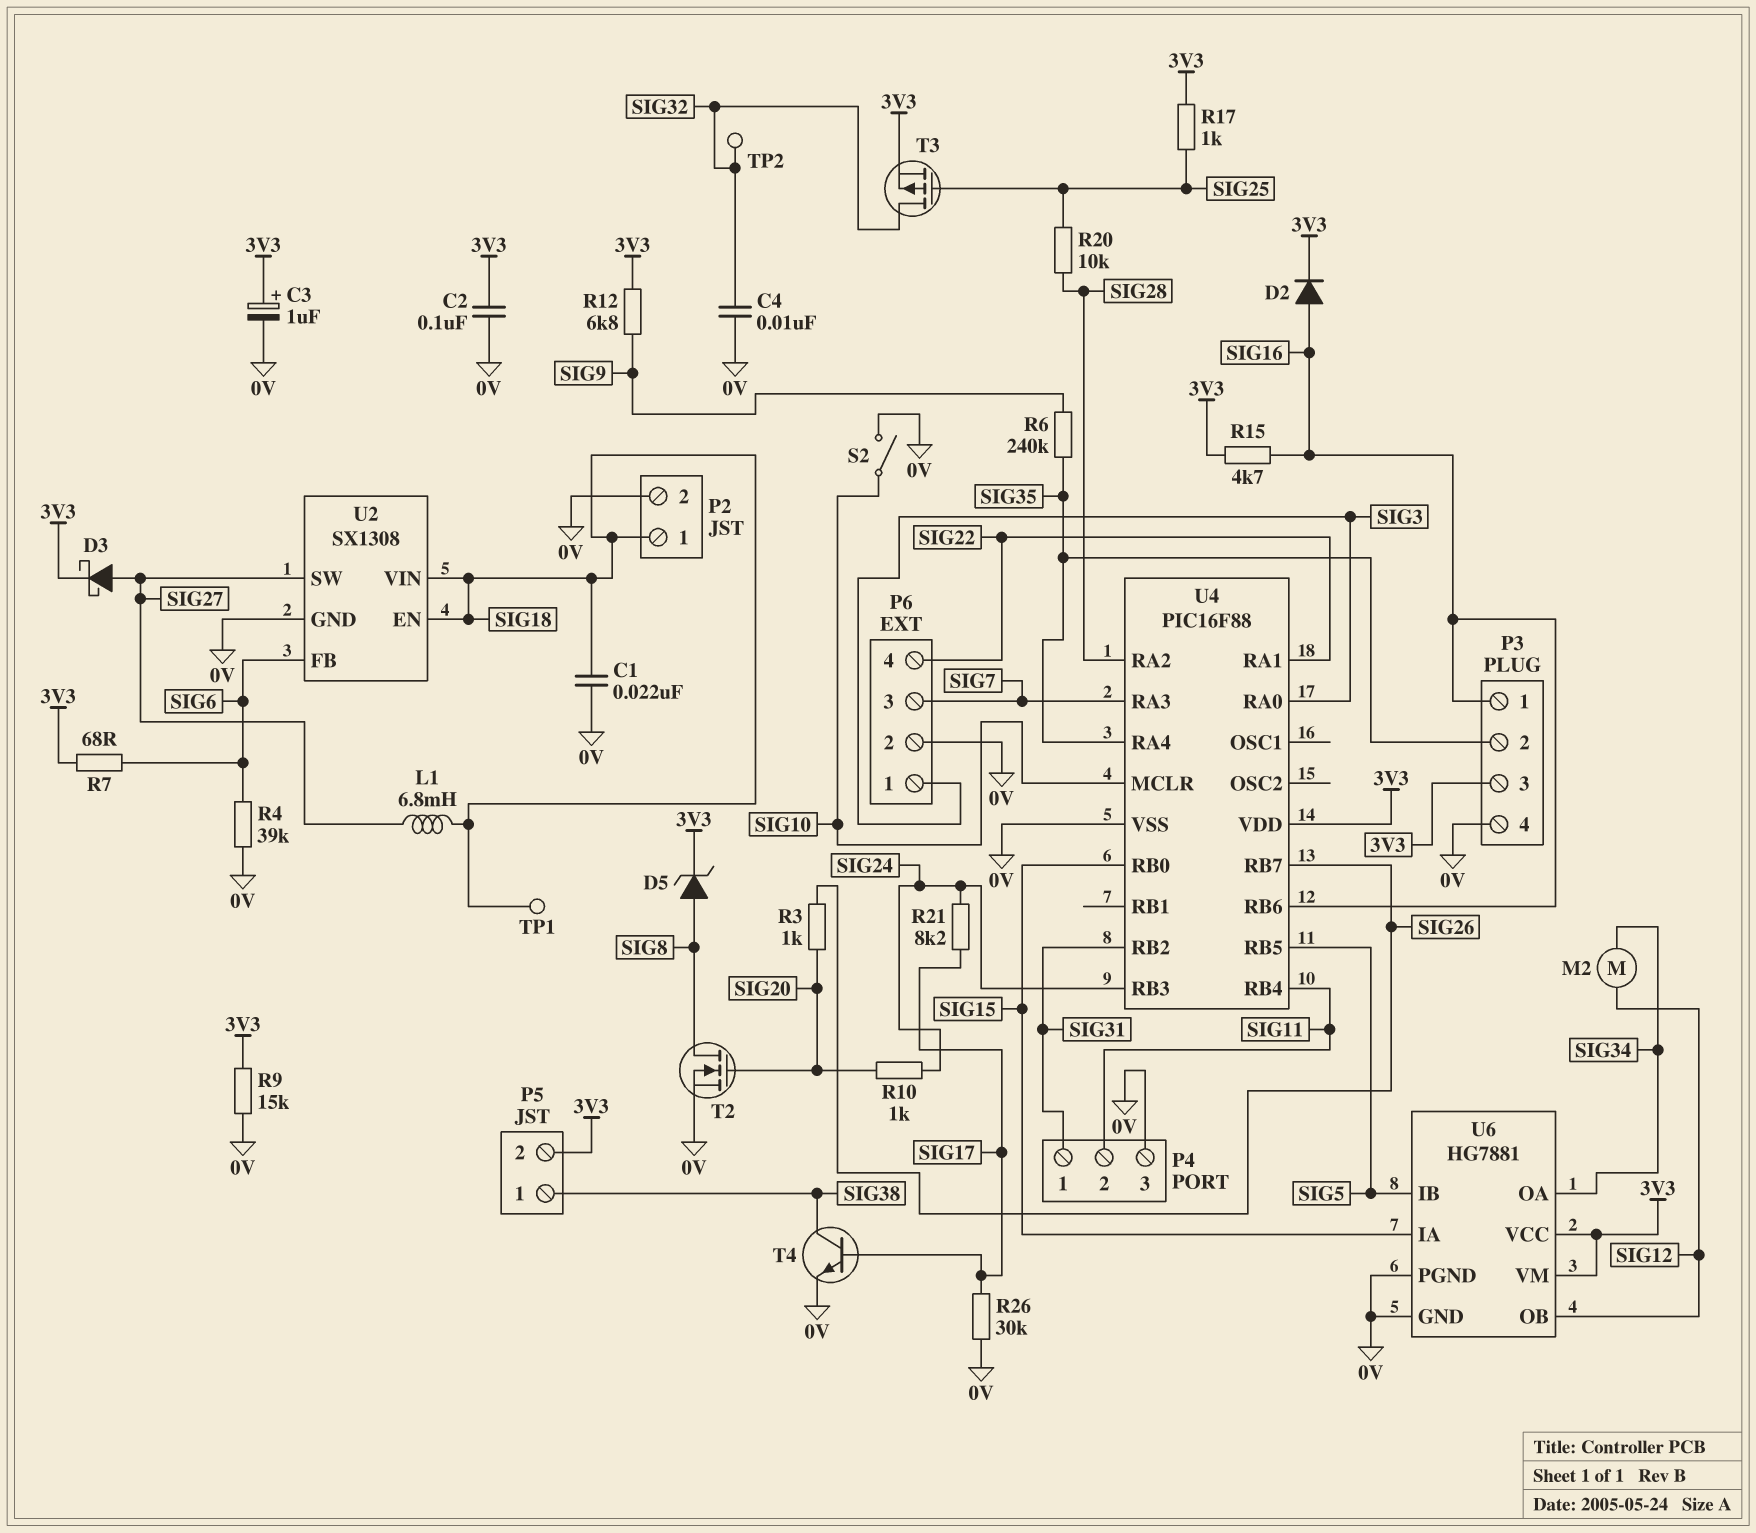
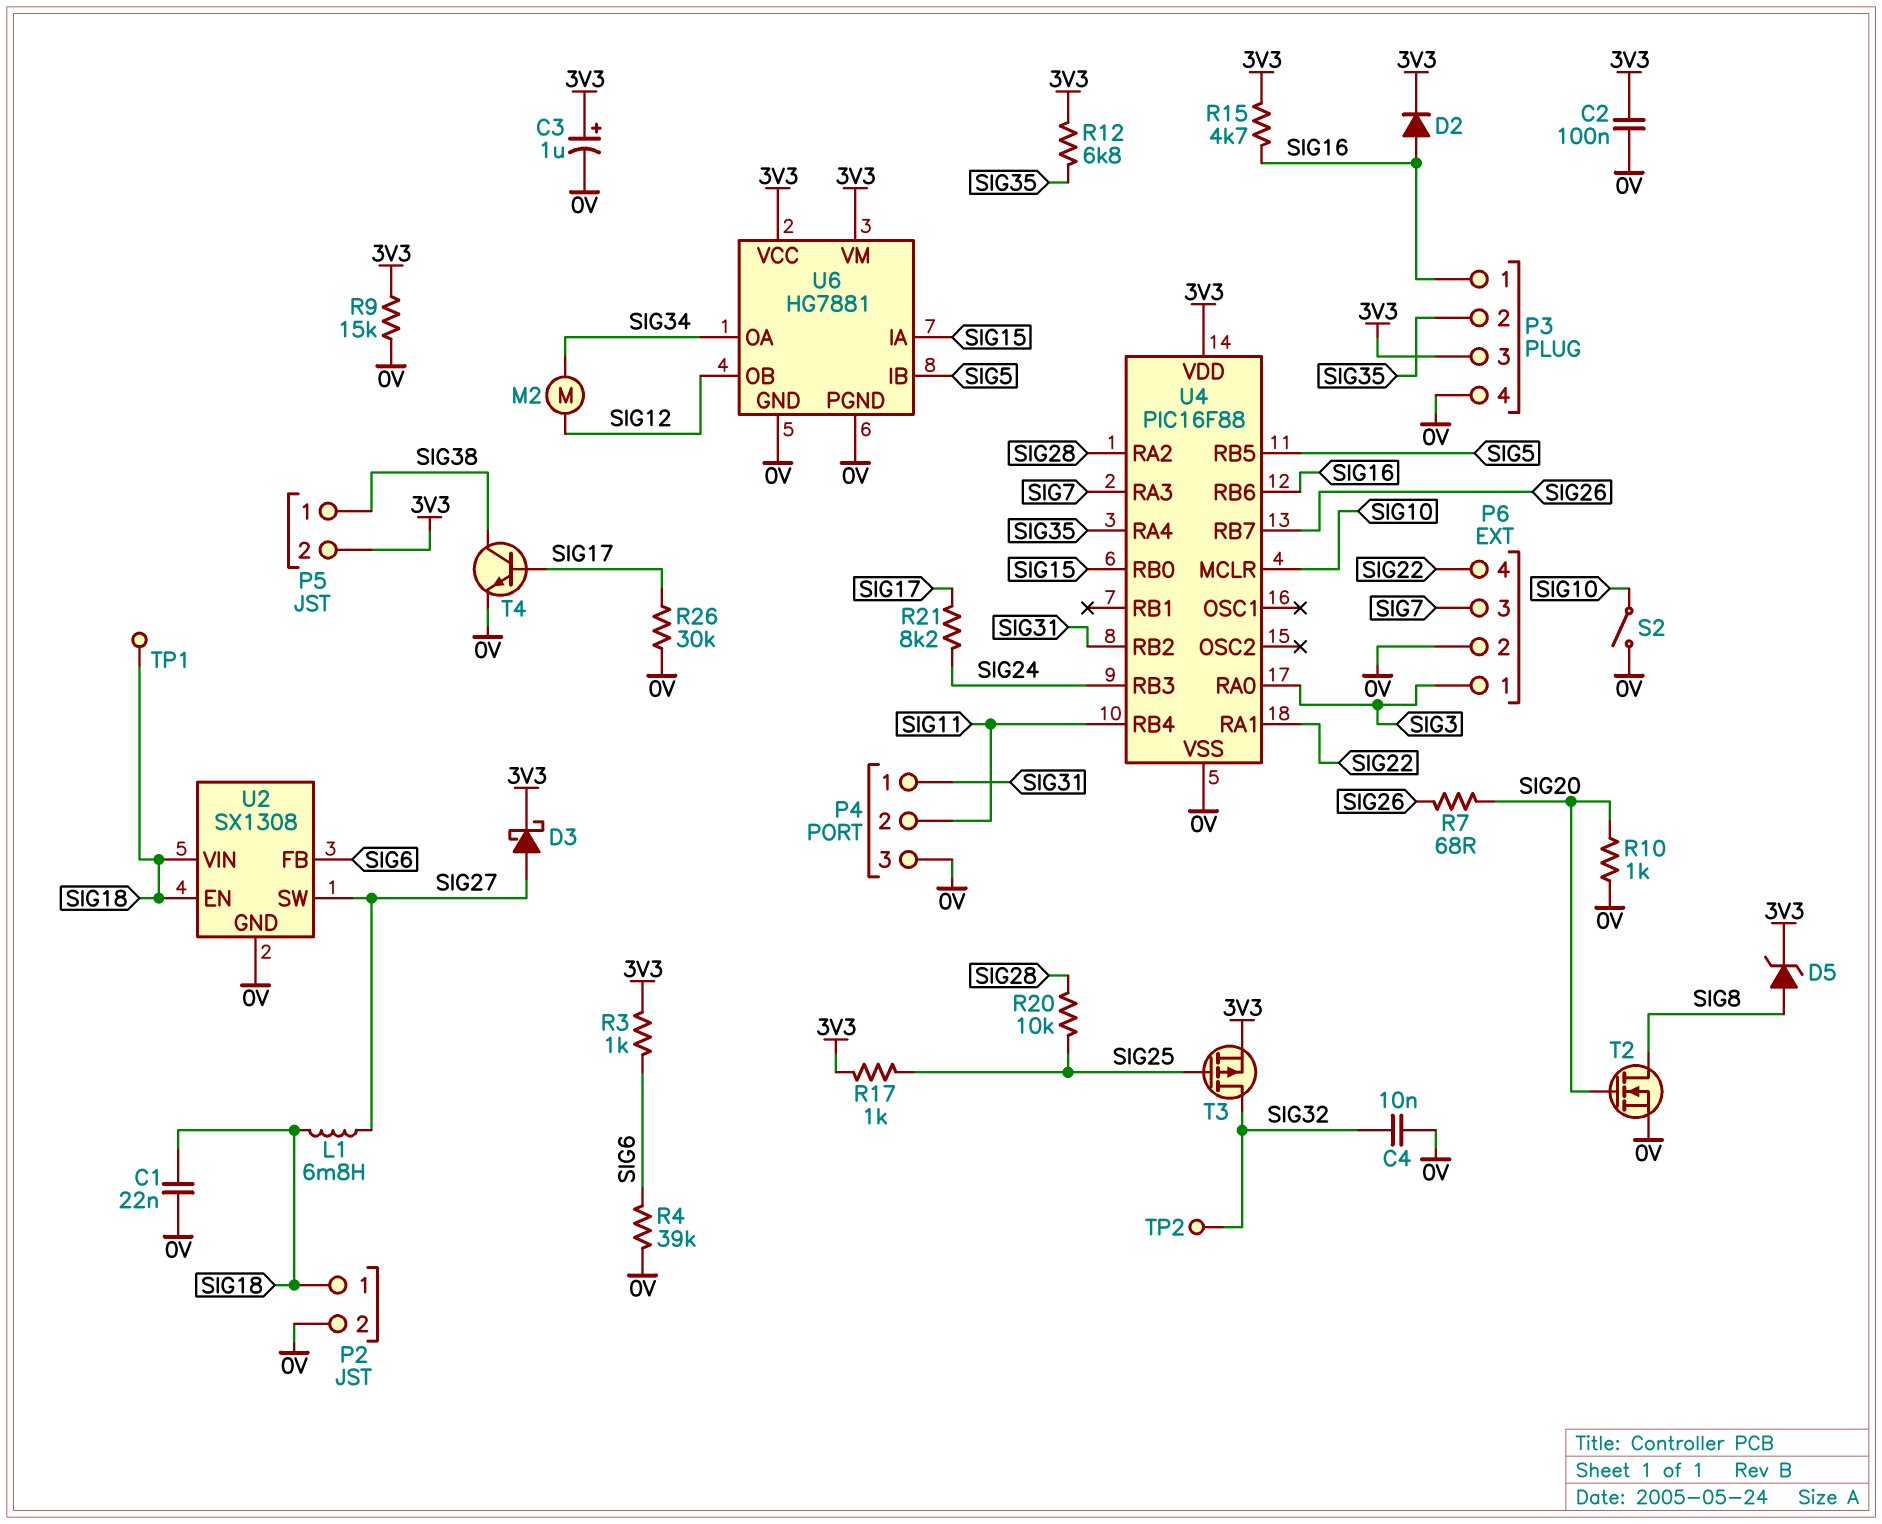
R3: 1k (SIG20, SIG26) -> 1k (3V3, SIG6)
R6: 240k (SIG9, SIG35) -> none
R7: 68 (3V3, SIG6) -> 68 (SIG20, SIG26)
R10: 1k (SIG20, SIG24) -> 1k (0V, SIG20)
R12: 6.8k (3V3, SIG9) -> 6.8k (3V3, SIG35)

